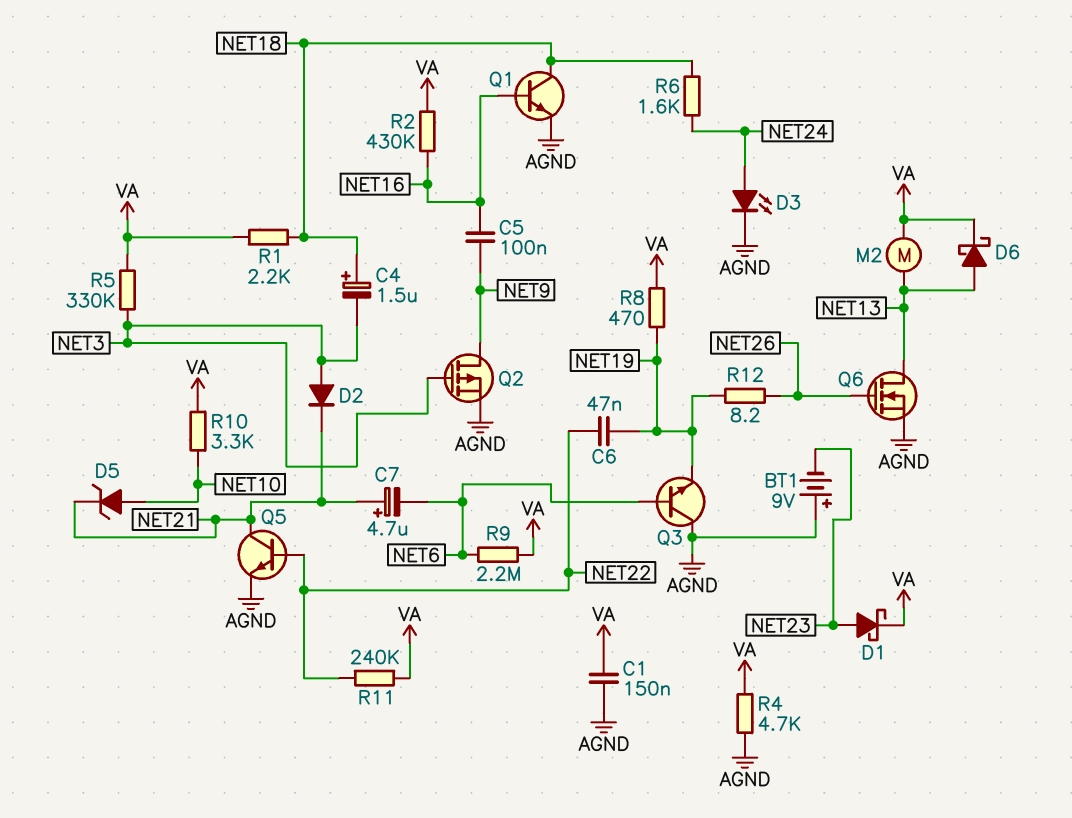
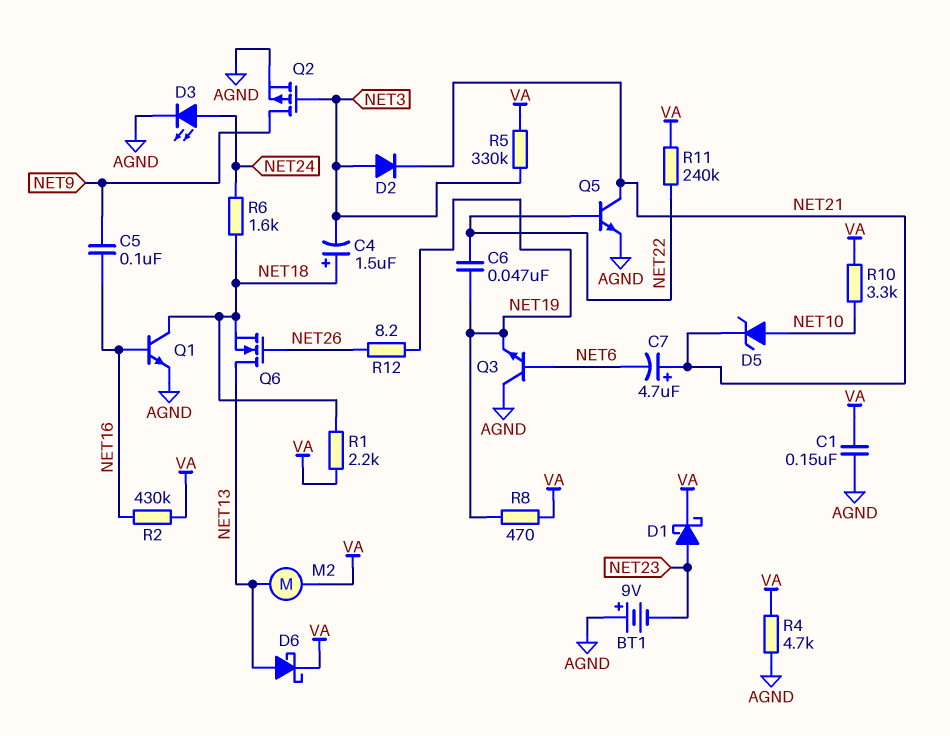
Q6: NMOS (G NET26, D NET13, S AGND) -> NMOS (G NET26, D NET13, S NET18)
R9: 2.2M (NET6, VA) -> none

